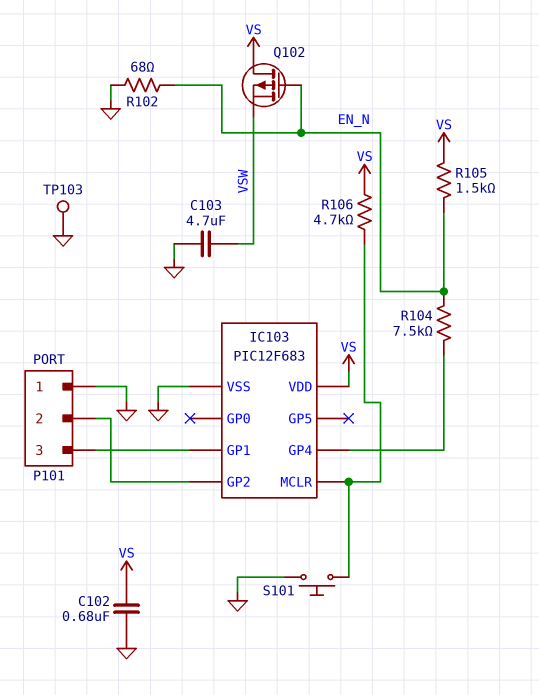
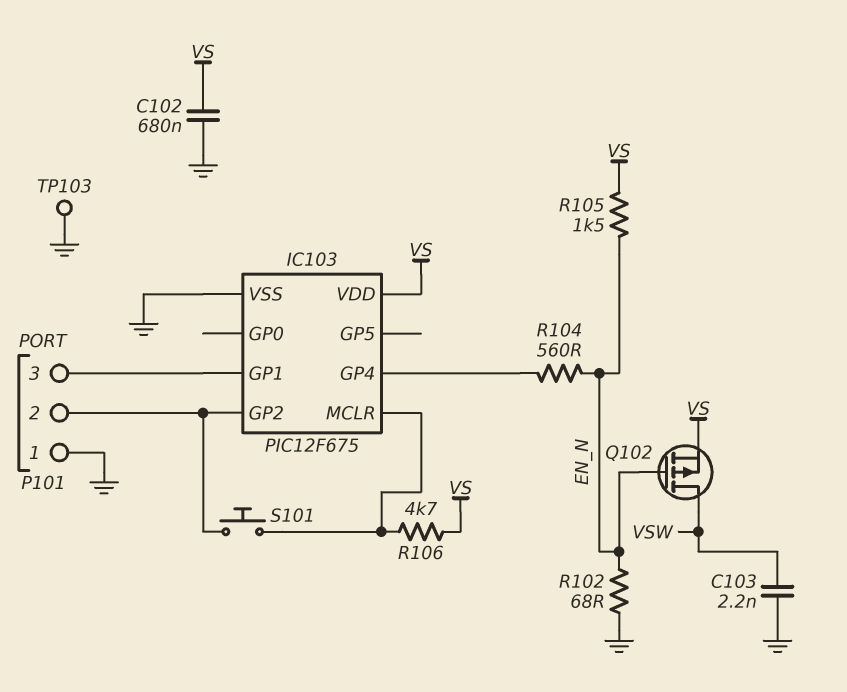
C103: 4.7uF (GND, VSW) -> 2.2nF (GND, VSW)
IC103: PIC12F683 -> PIC12F675
Q102: PMOS (G EN_N, D VS, S VSW) -> PMOS (G EN_N, D VSW, S VS)
R104: 7.5k (EN_N, IC103/GP4) -> 560 (EN_N, IC103/GP4)
S101: button (GND, IC103/MCLR) -> button (IC103/GP2, IC103/MCLR)

